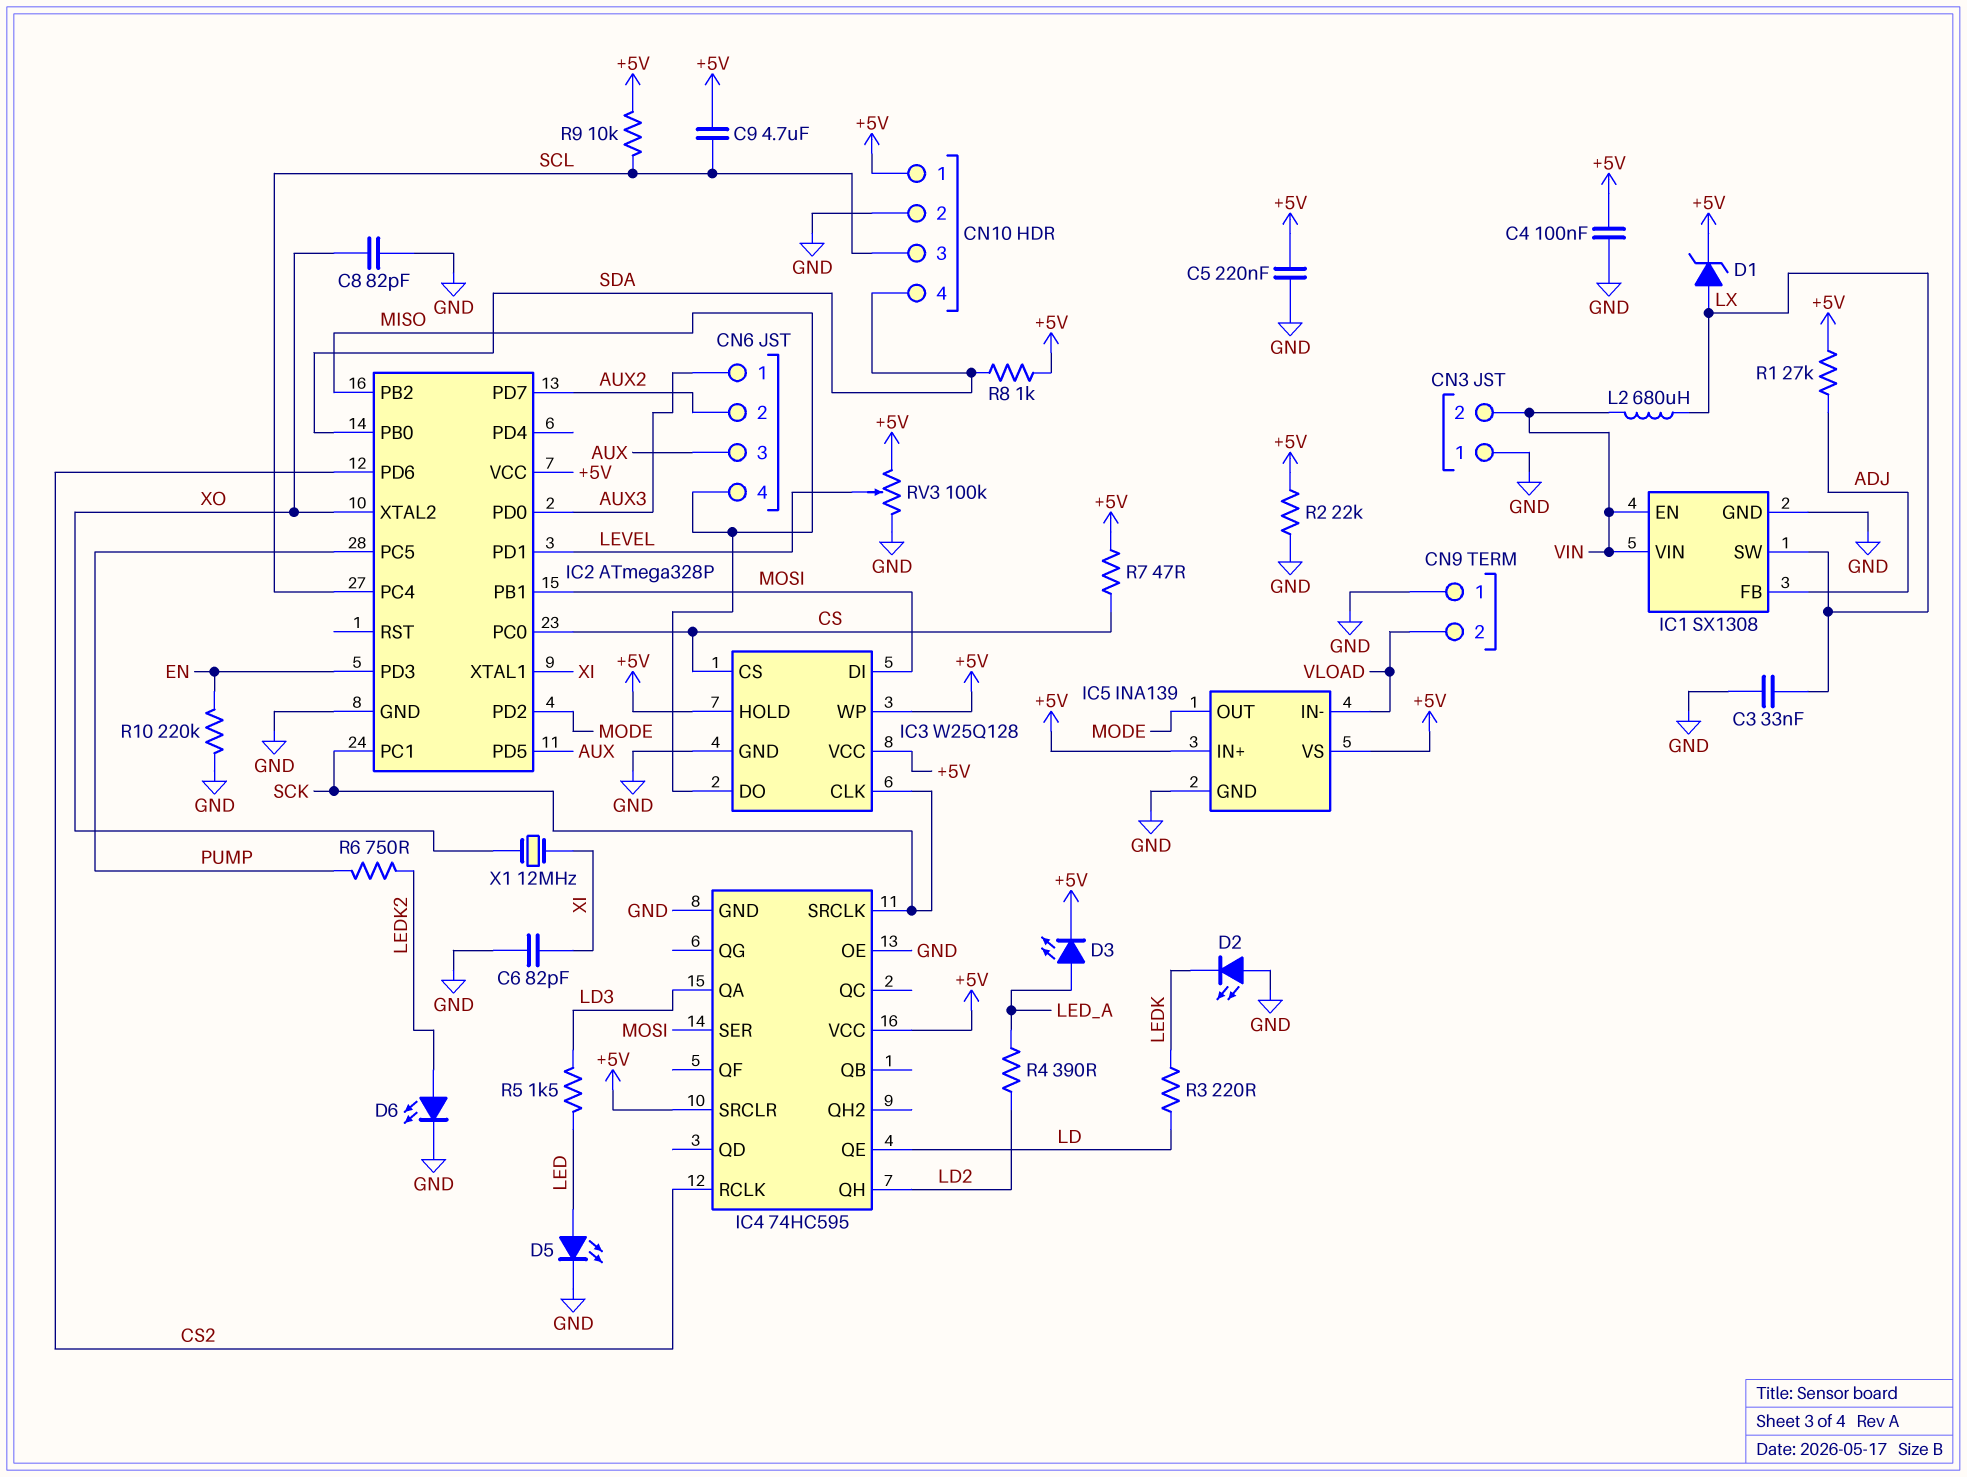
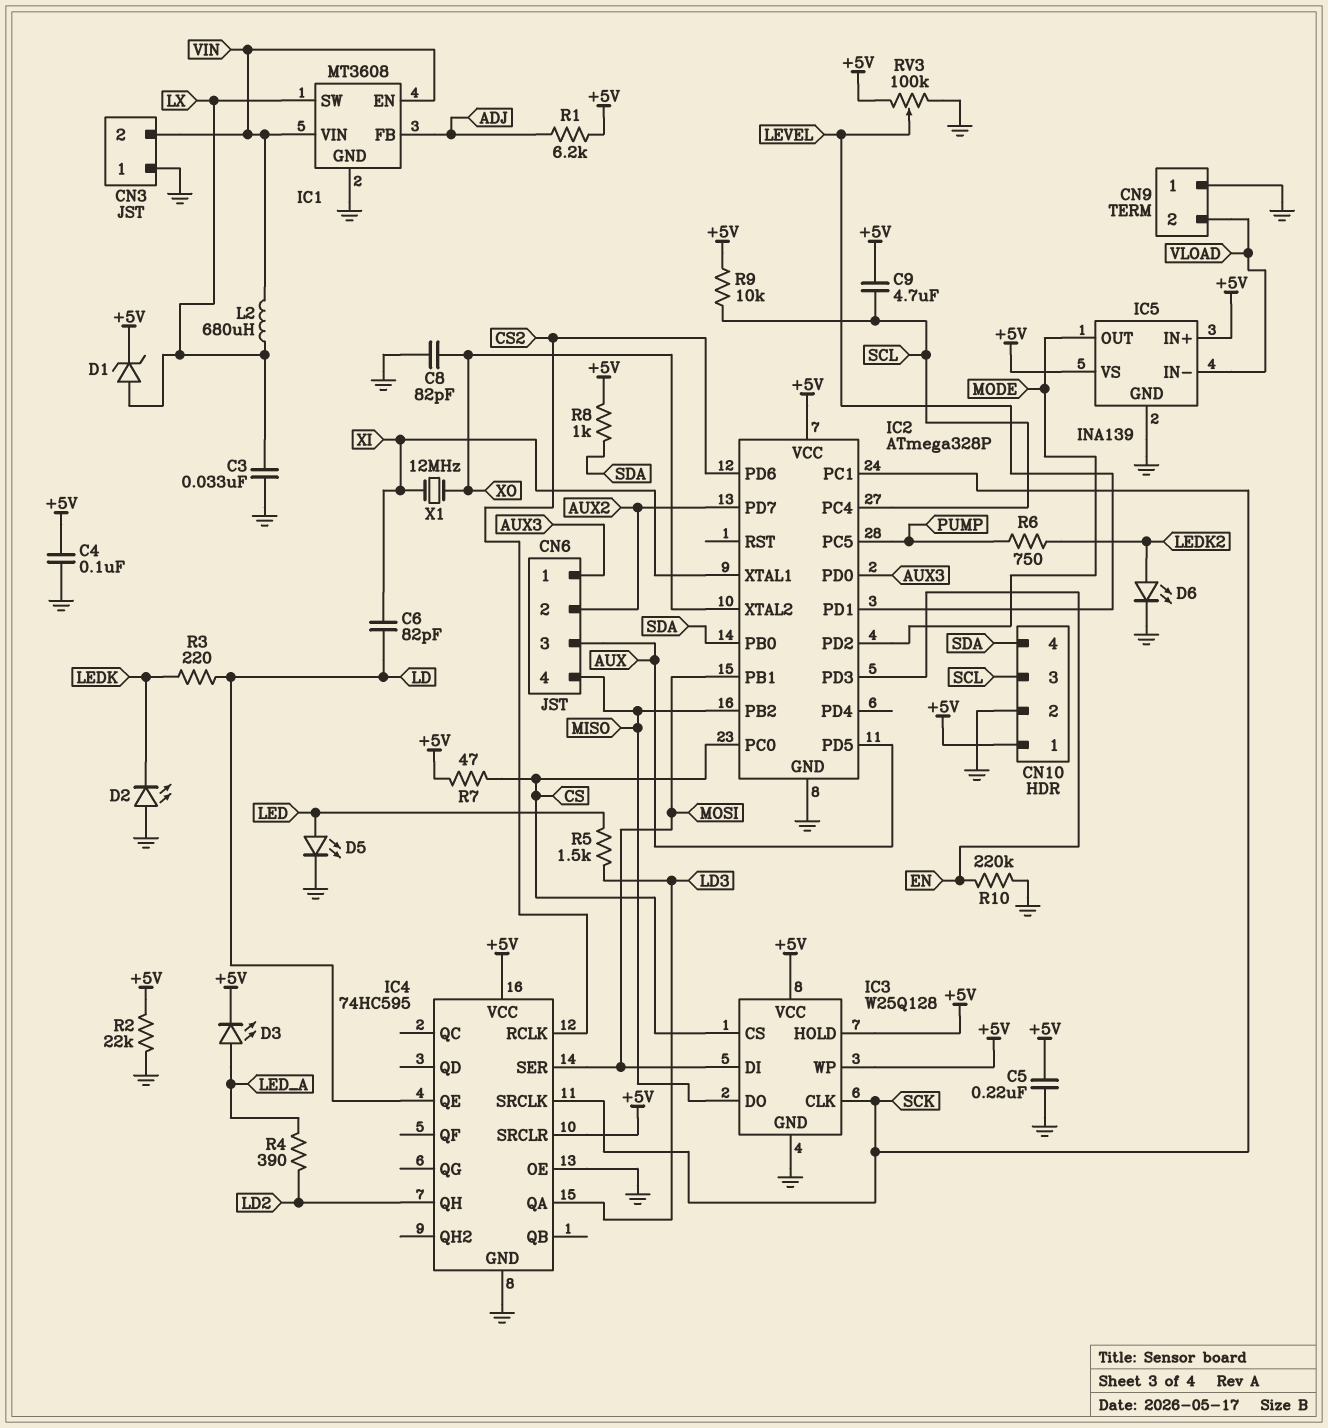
C6: 82pF (GND, XI) -> 82pF (LD, XI)
IC1: SX1308 -> MT3608
R1: 27k (+5V, ADJ) -> 6.2k (+5V, ADJ)

